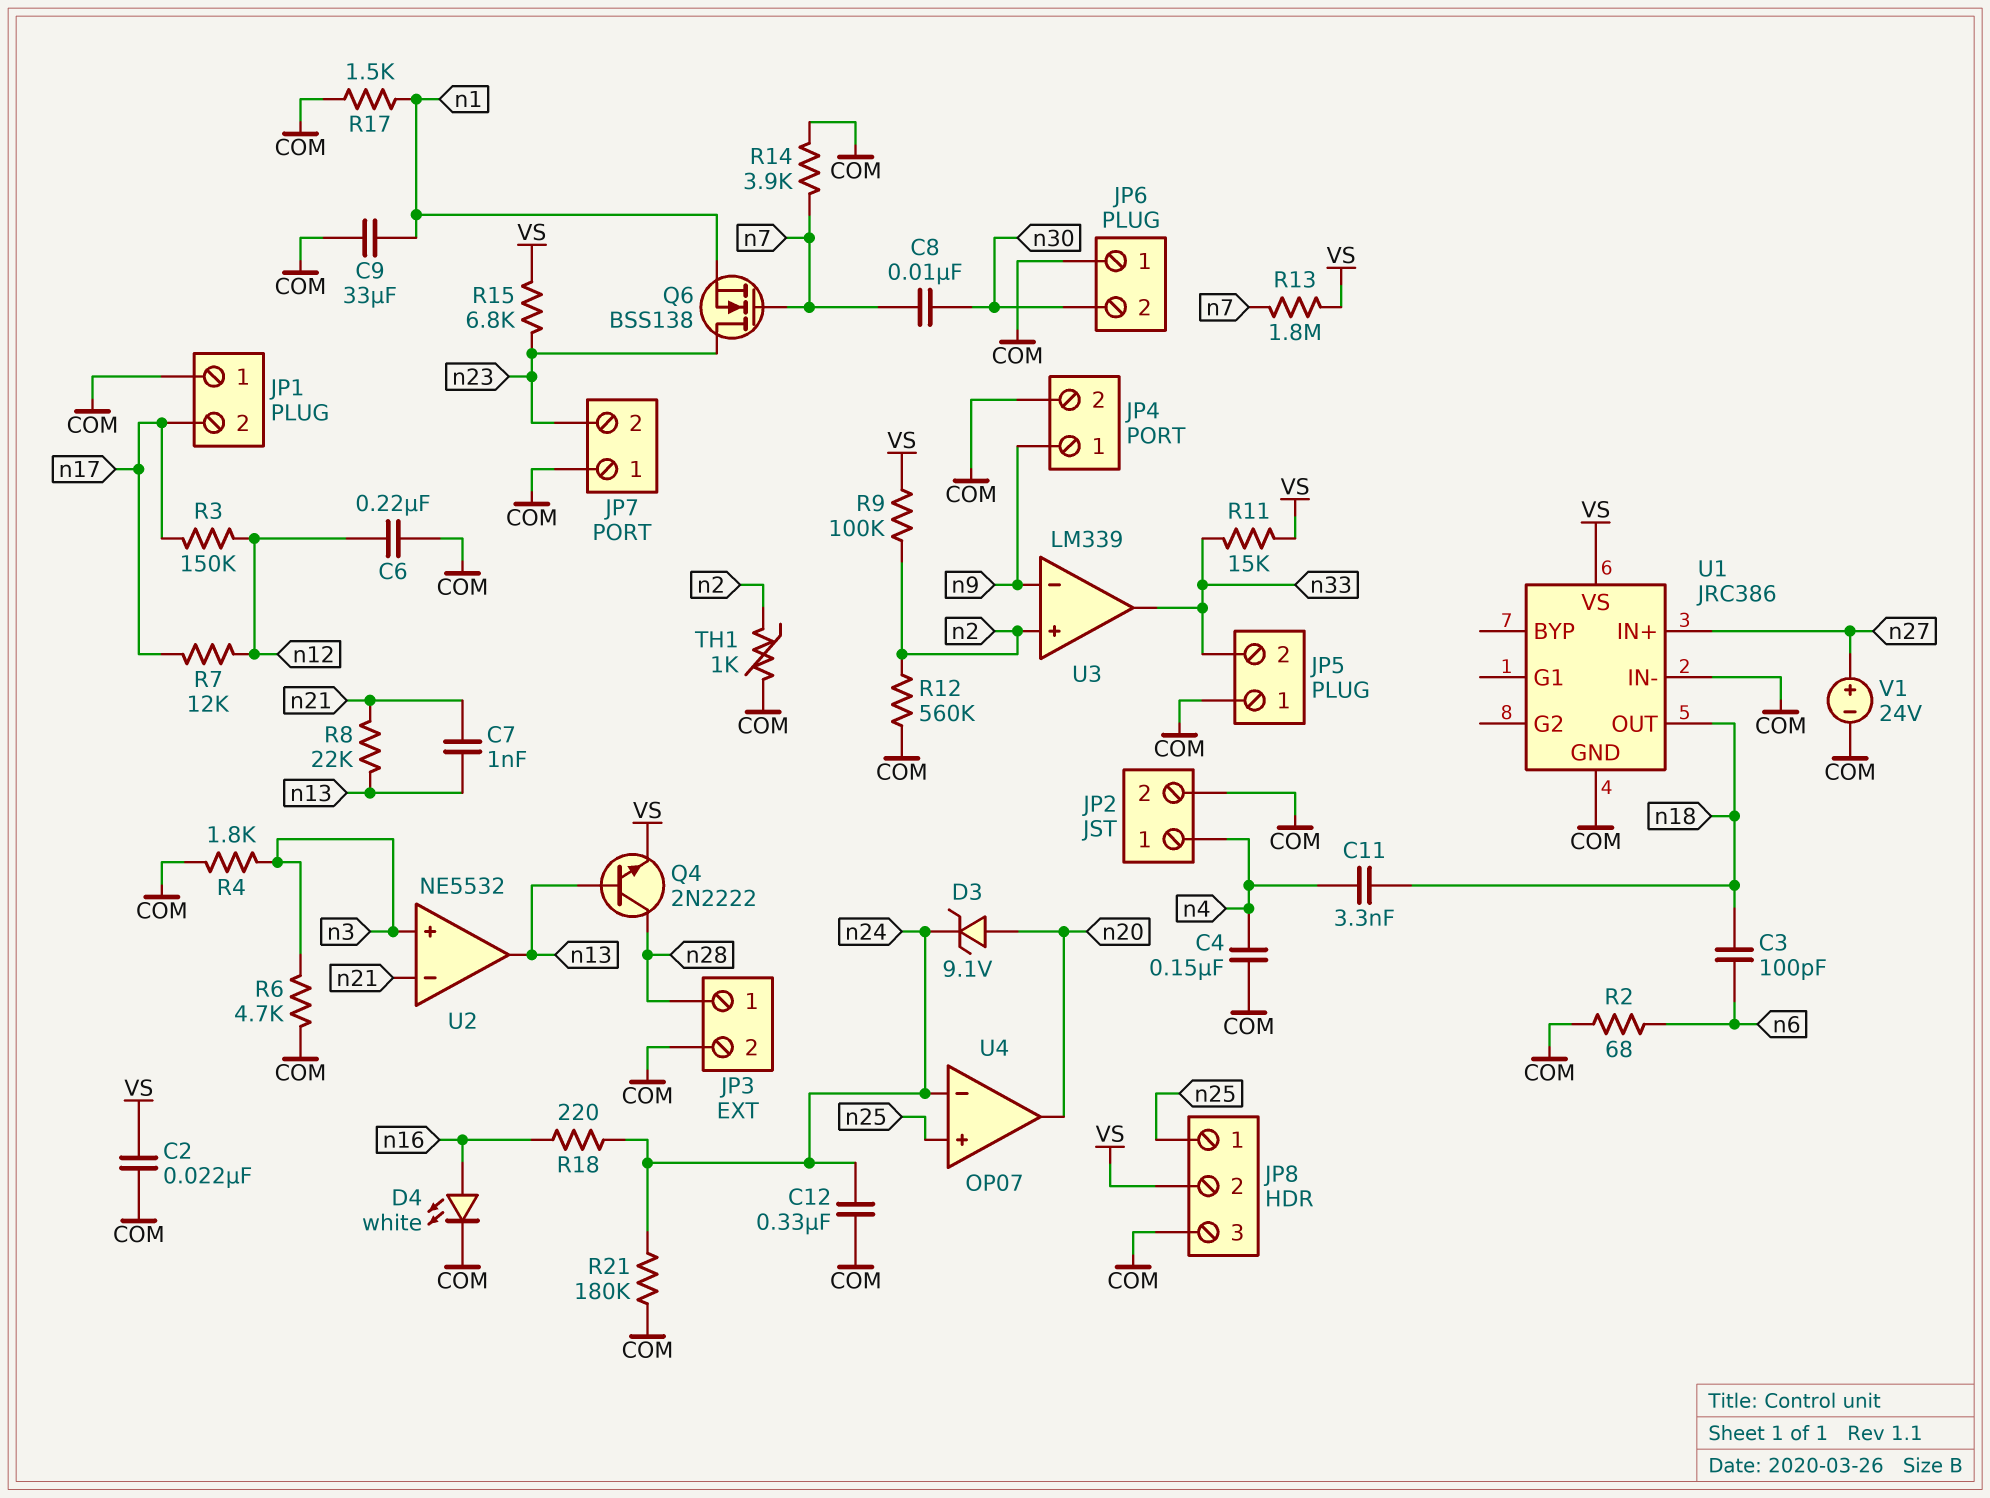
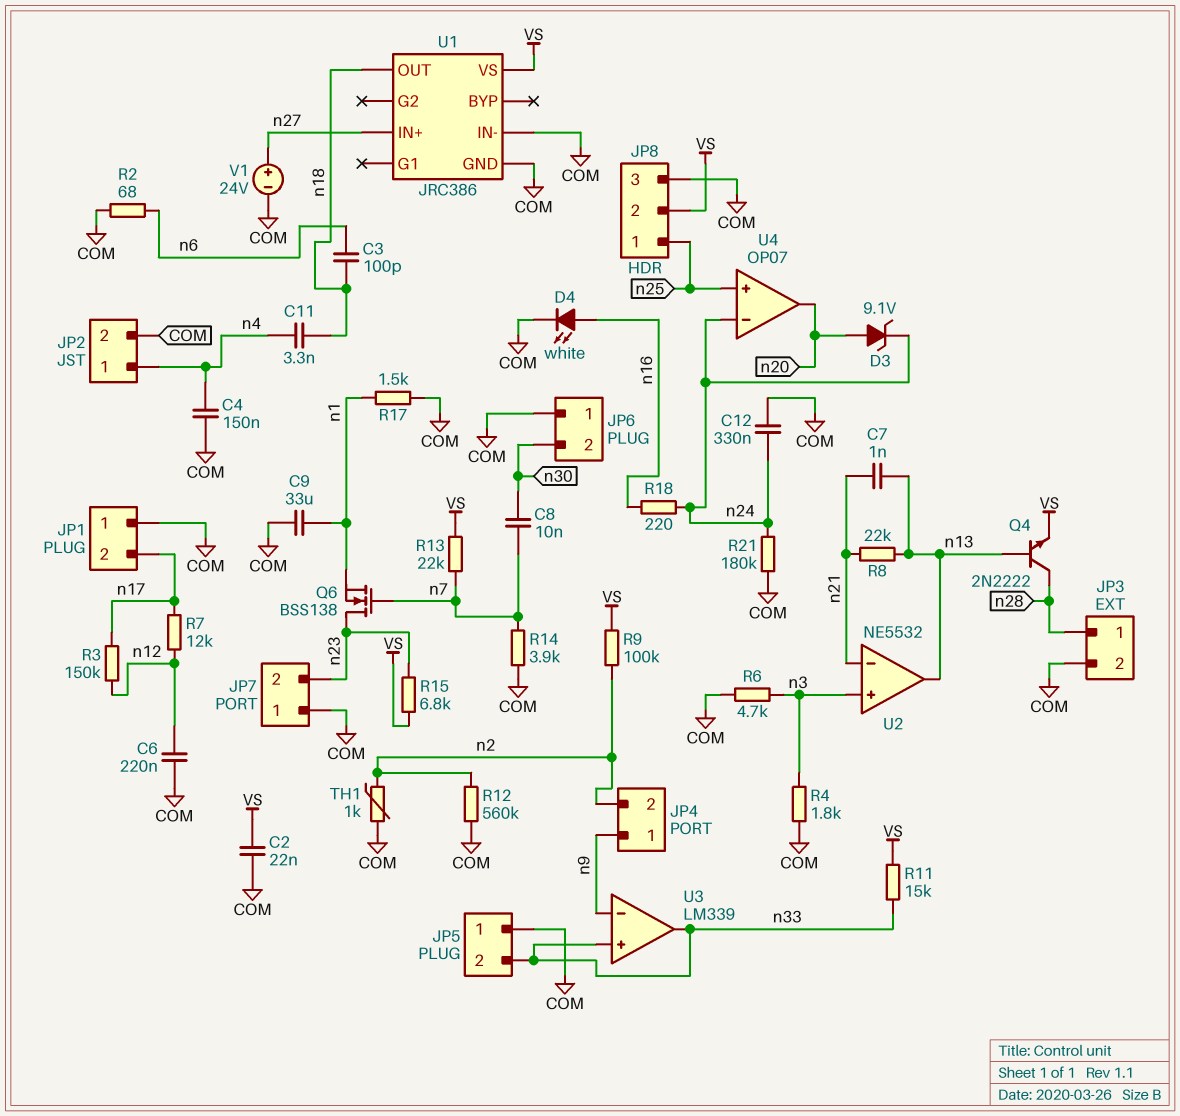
JP4 pin 2: COM -> n2
R13: 1.8M (VS, n7) -> 22k (VS, n7)
U3 pin in+: n2 -> n33

